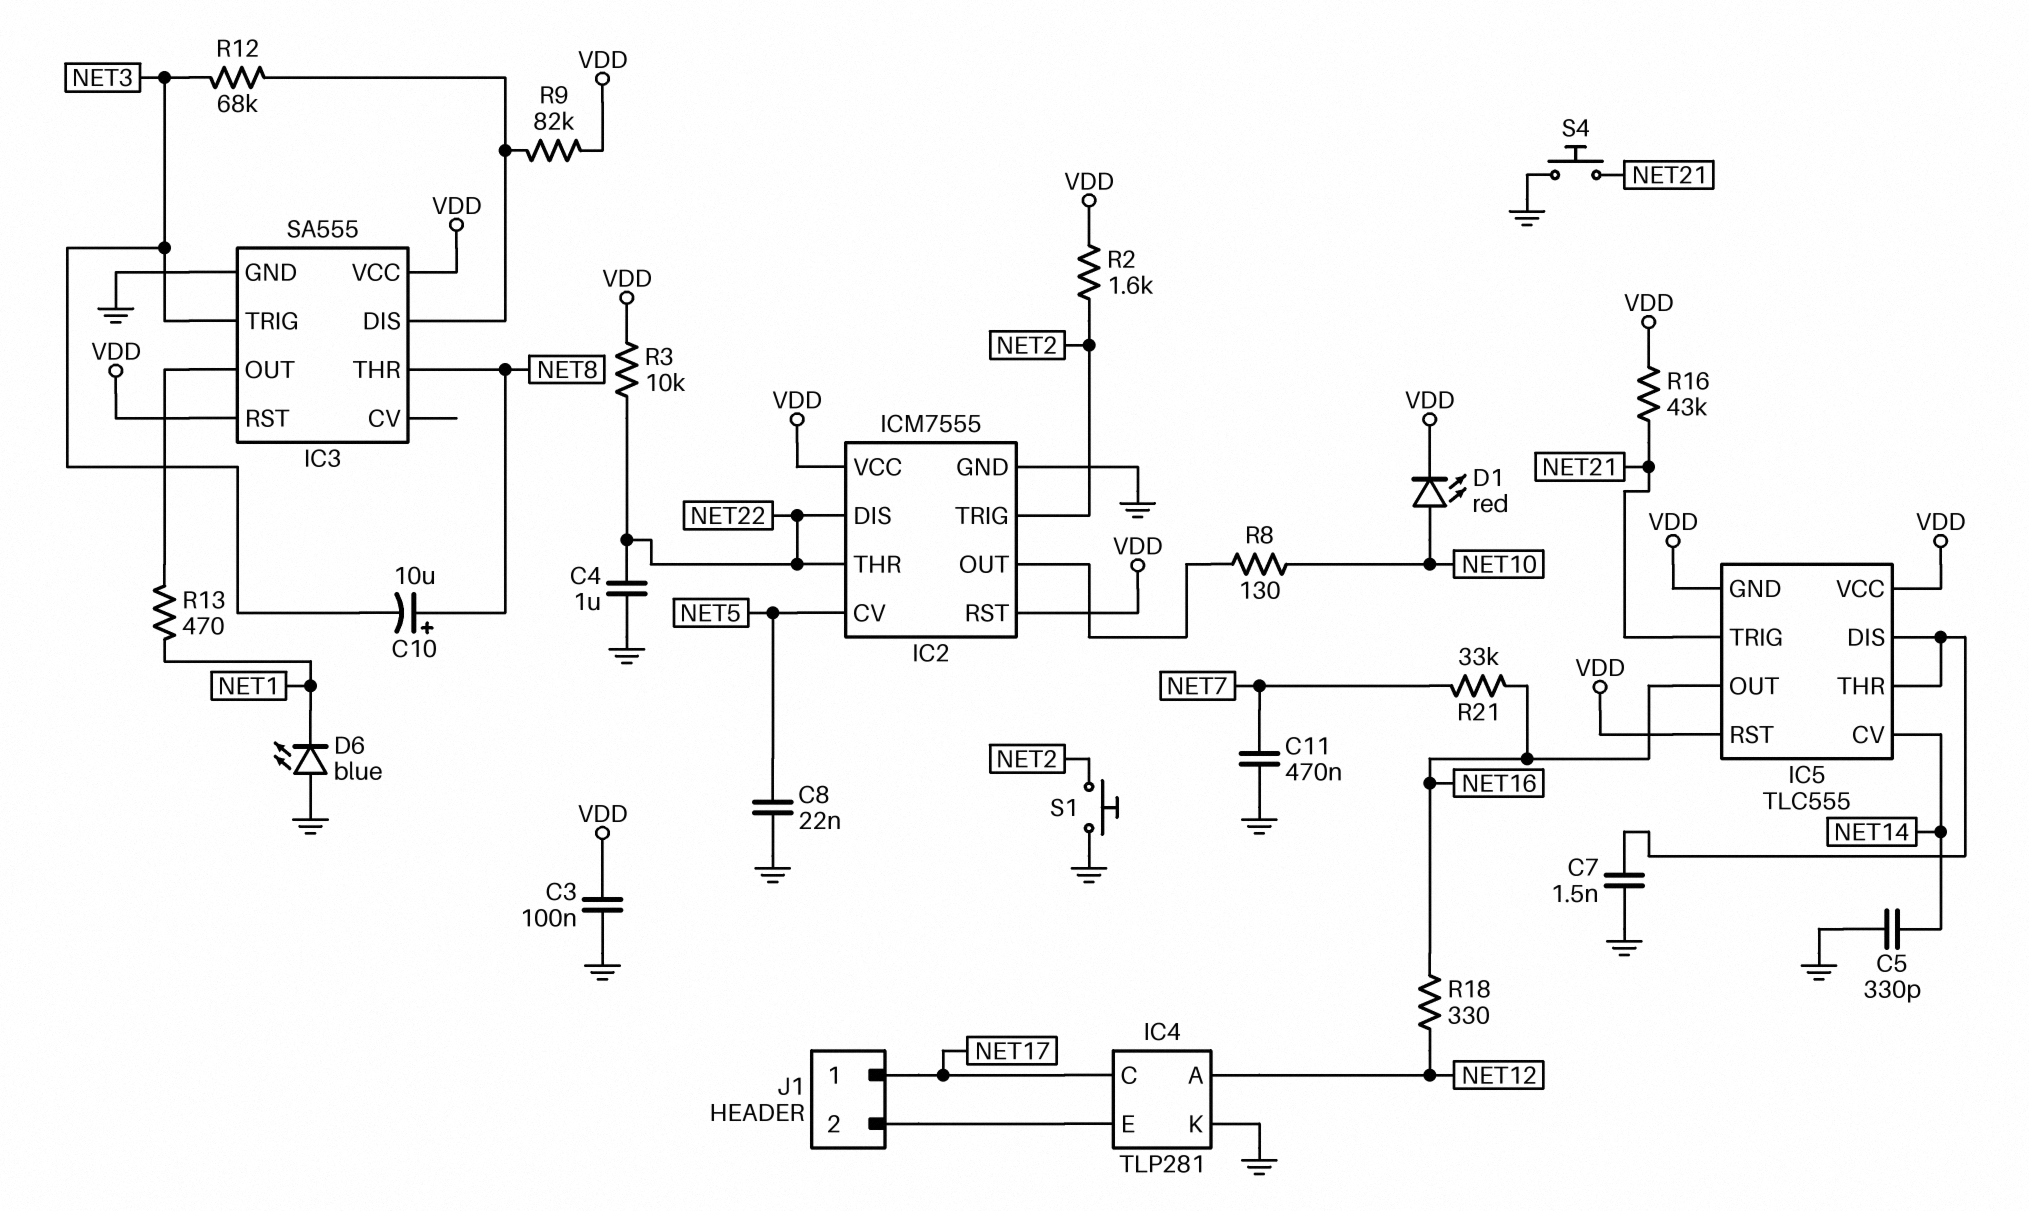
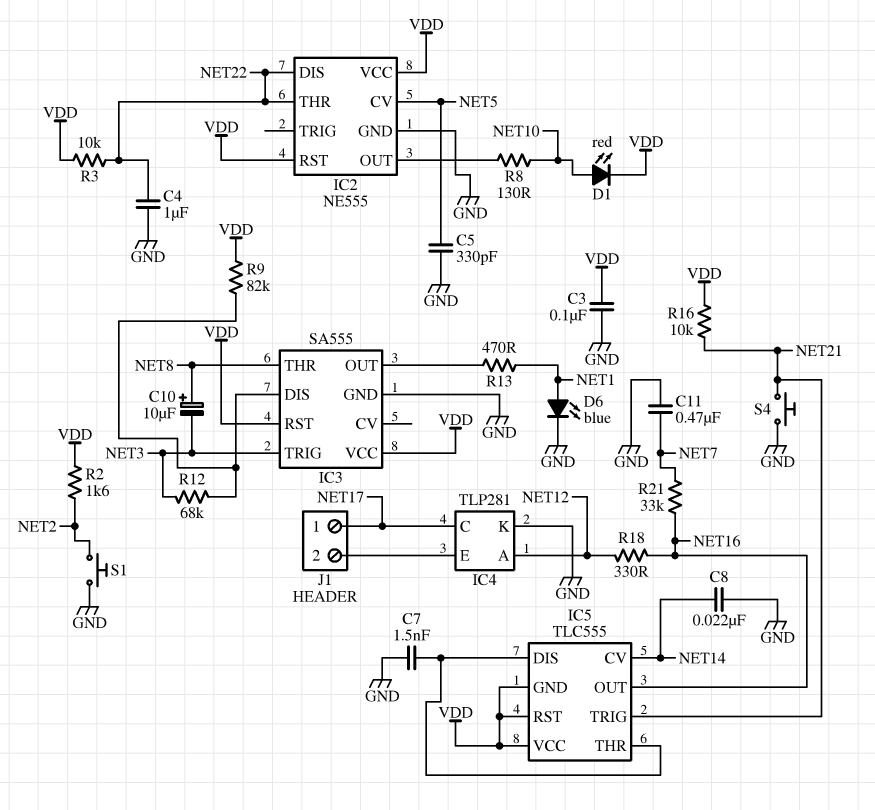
C5: 330pF (GND, NET14) -> 330pF (GND, NET5)
C8: 22nF (GND, NET5) -> 22nF (GND, NET14)
D6: LED blue (A GND, K NET1) -> LED blue (A NET1, K GND)
IC2: ICM7555 -> NE555
IC2 pin TRIG: NET2 -> none
R16: 43k (NET21, VDD) -> 10k (NET21, VDD)

